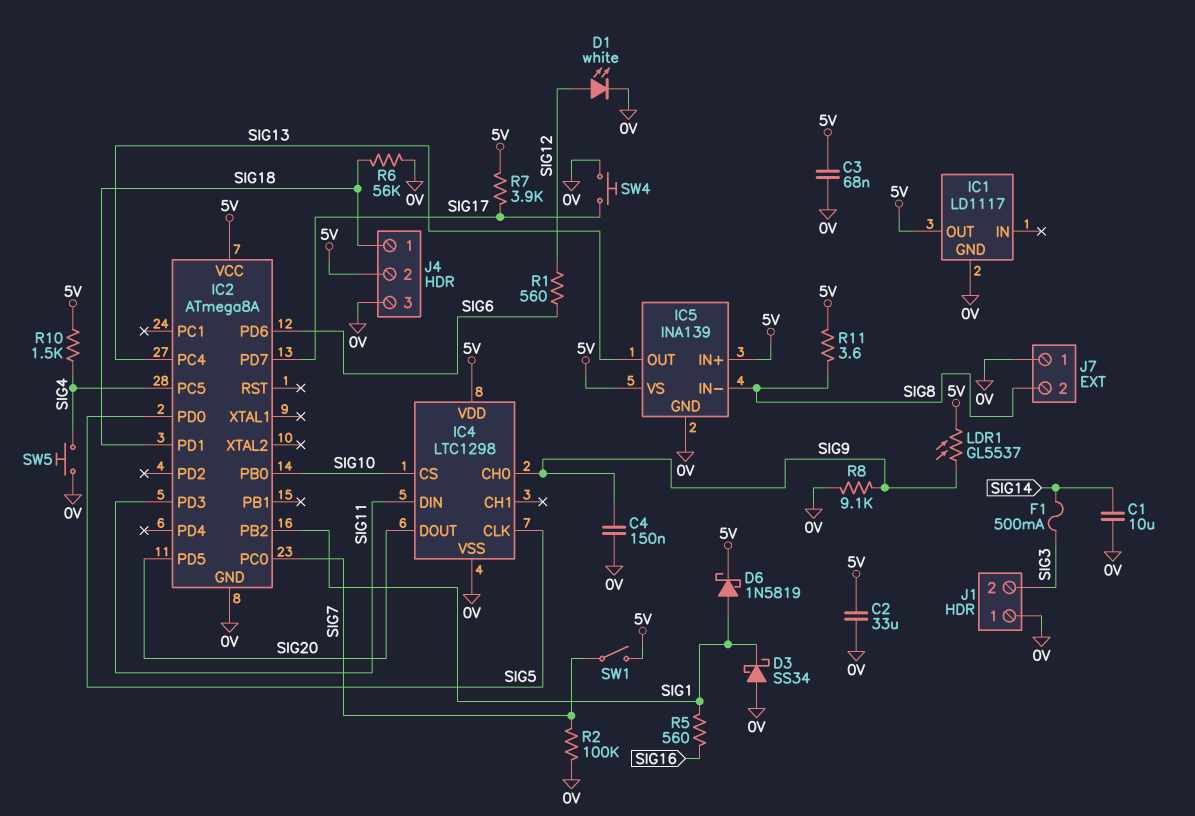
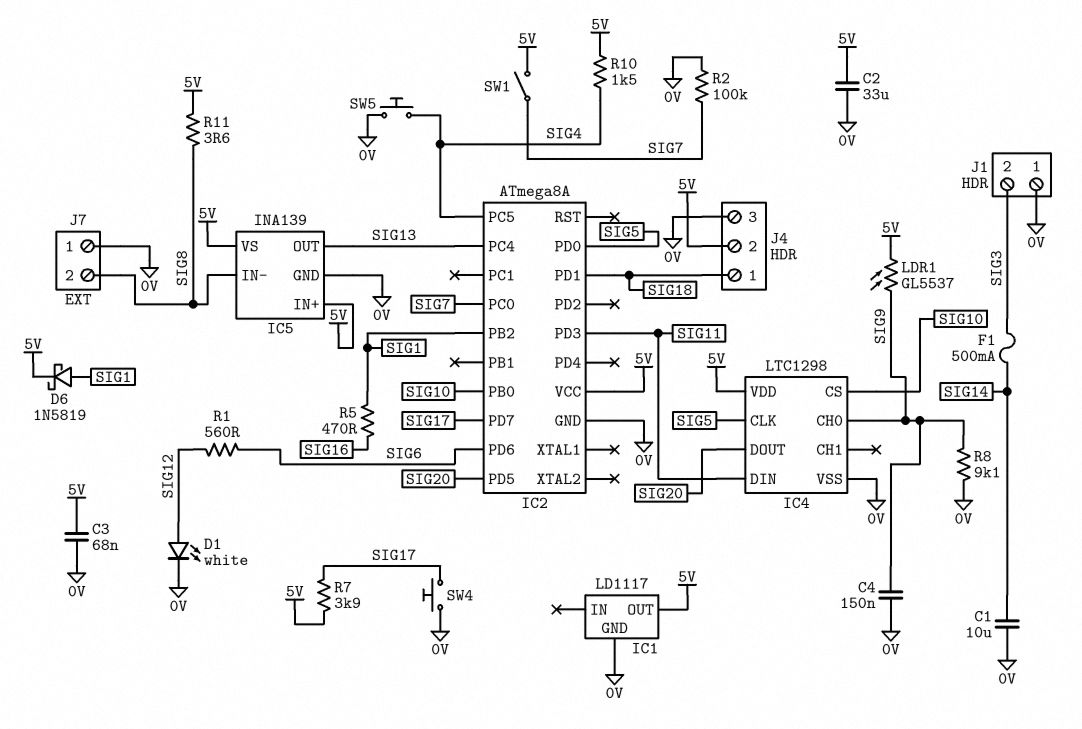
D3: schottky SS34 (A 0V, K SIG1) -> none
R5: 560 (SIG1, SIG16) -> 470 (SIG1, SIG16)
R6: 56k (0V, SIG18) -> none

